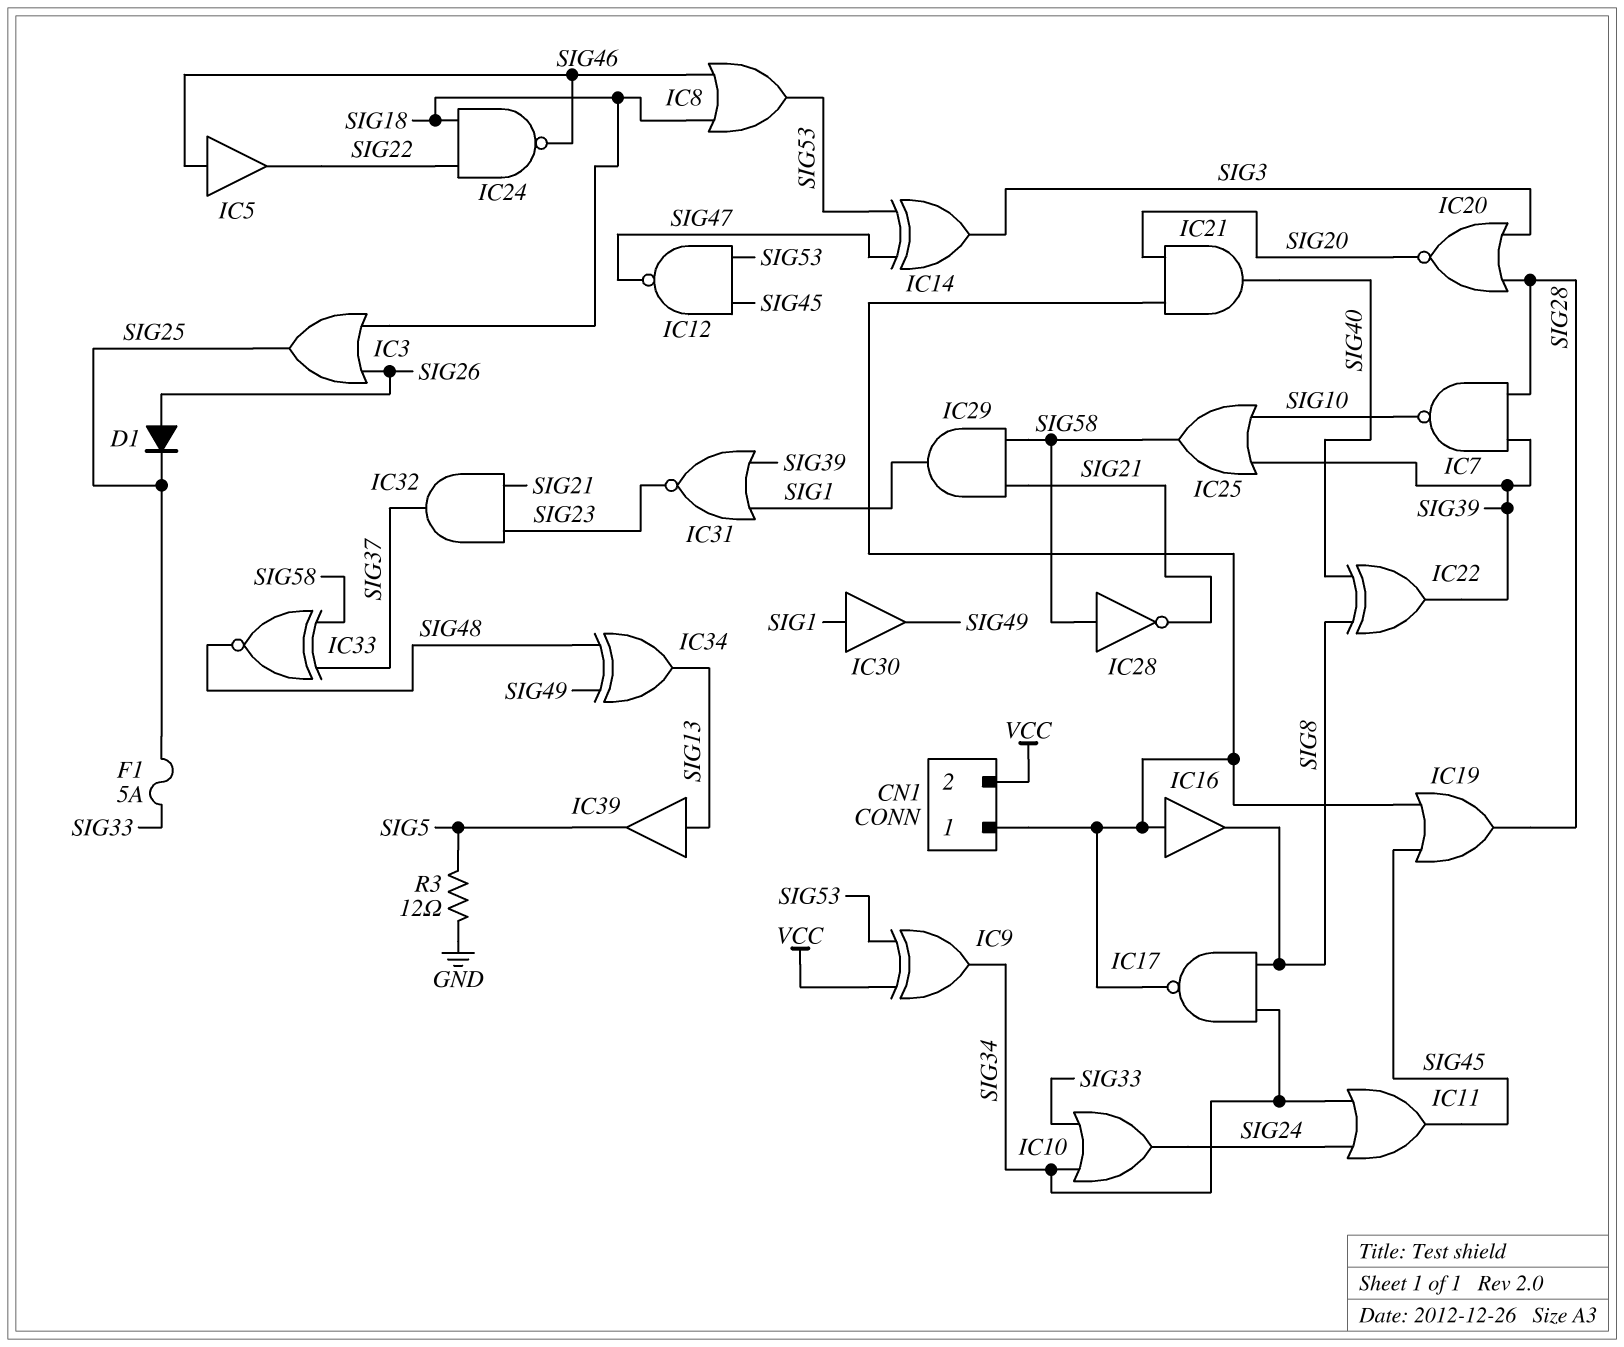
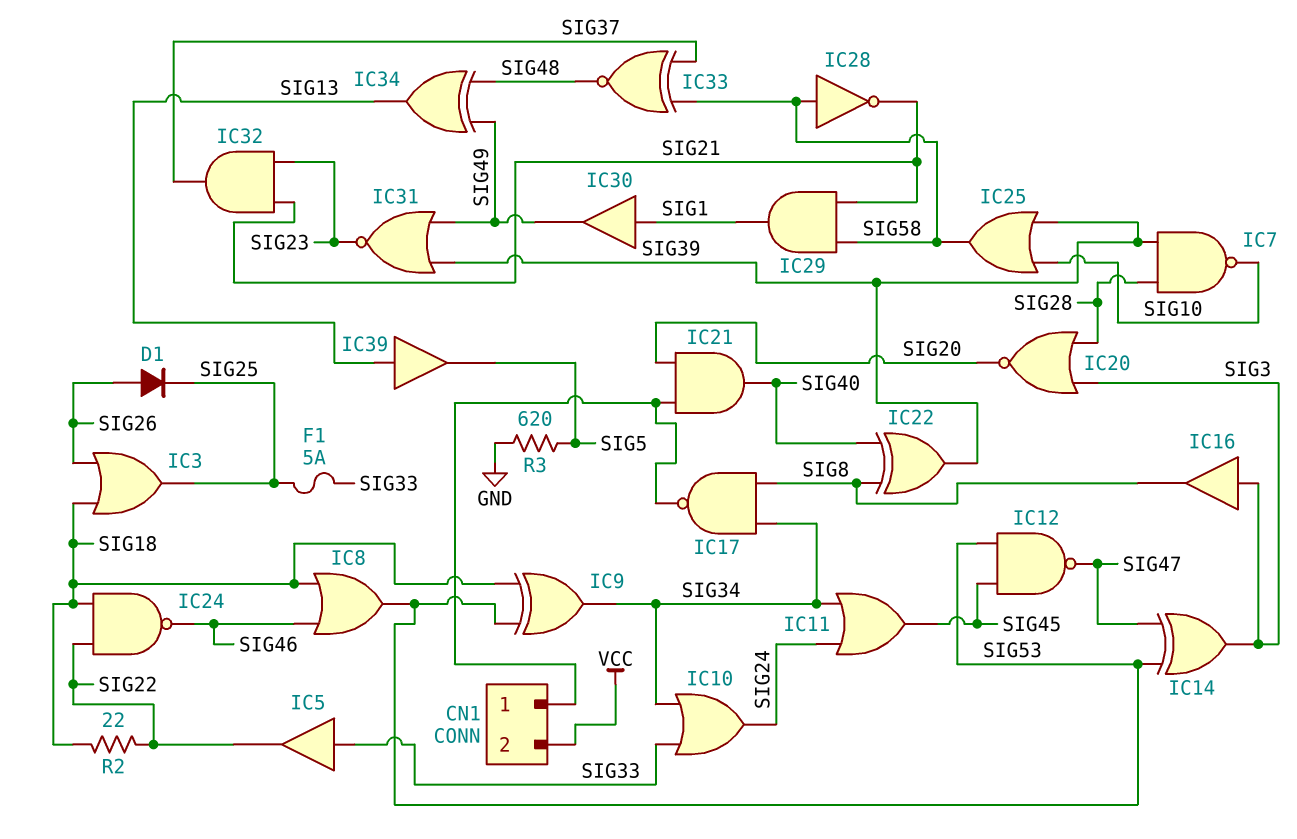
IC5: buffer (in SIG46, out SIG22) -> buffer (in SIG33, out SIG22)
IC9: XOR (in SIG53, in VCC, out SIG34) -> XOR (in SIG18, in SIG53, out SIG34)
IC16: buffer (in CN1/1, out SIG8) -> buffer (in SIG3, out SIG8)
IC19: OR (in CN1/1, in SIG45, out SIG28) -> none
IC31: NOR (in SIG1, in SIG39, out SIG23) -> NOR (in SIG39, in SIG49, out SIG23)
R2: none -> 22 (SIG18, SIG22)
R3: 12 (GND, SIG5) -> 620 (GND, SIG5)

